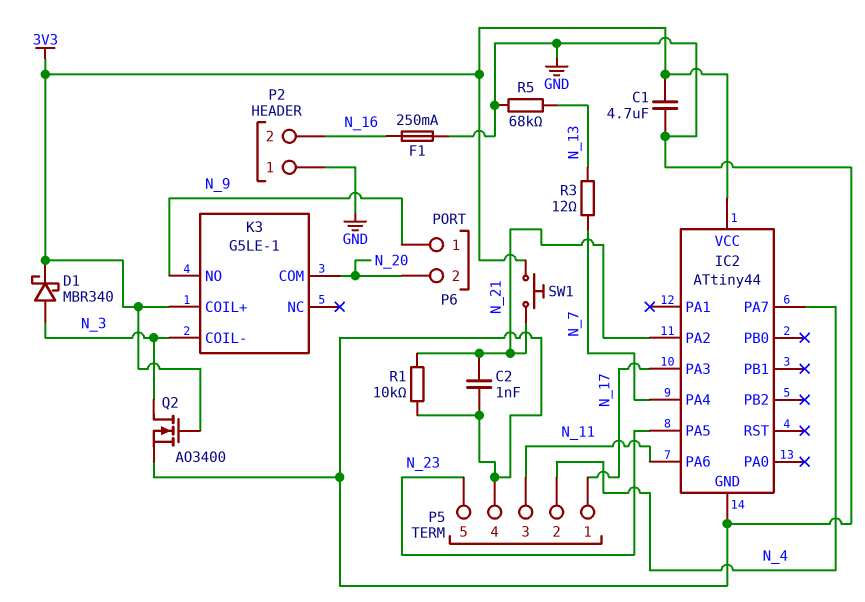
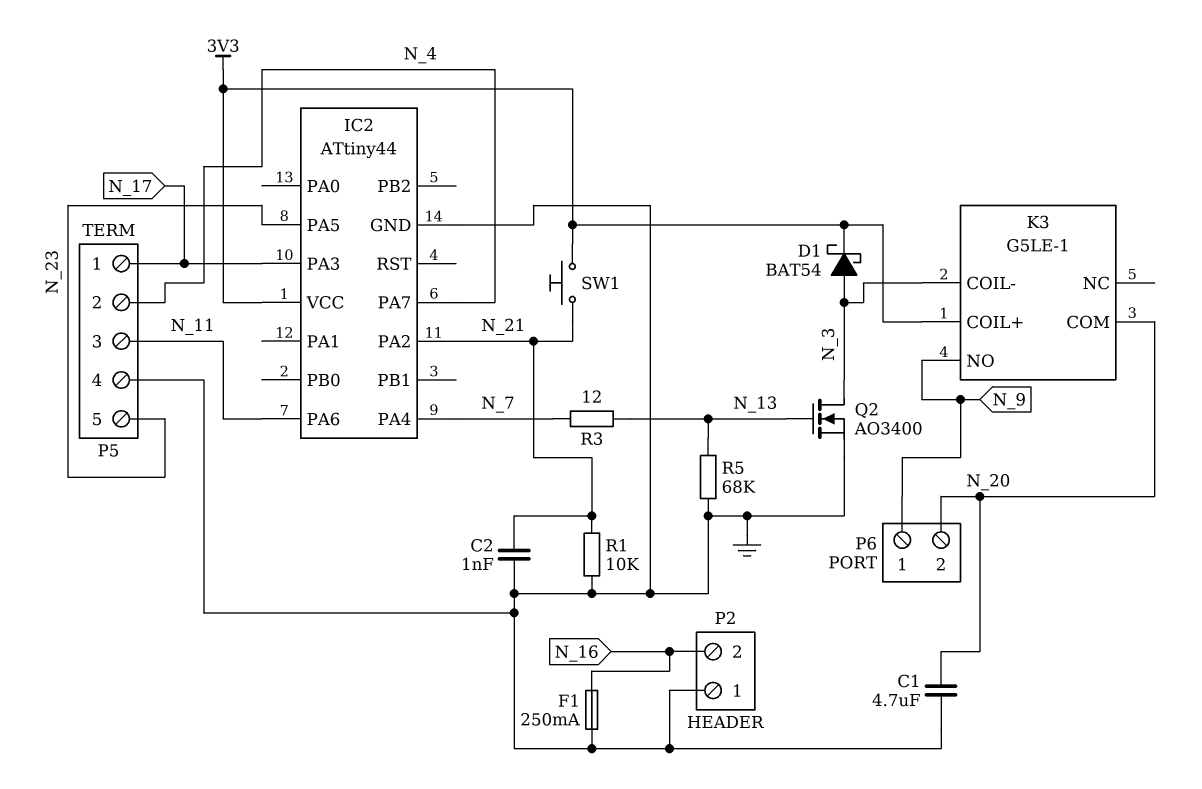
C1: 4.7uF (3V3, GND) -> 4.7uF (GND, N_20)
D1: schottky MBR340 (A N_3, K 3V3) -> schottky BAT54 (A N_3, K 3V3)
Q2: NMOS AO3400 (G 3V3, D N_3, S GND) -> NMOS AO3400 (G N_13, D N_3, S GND)

